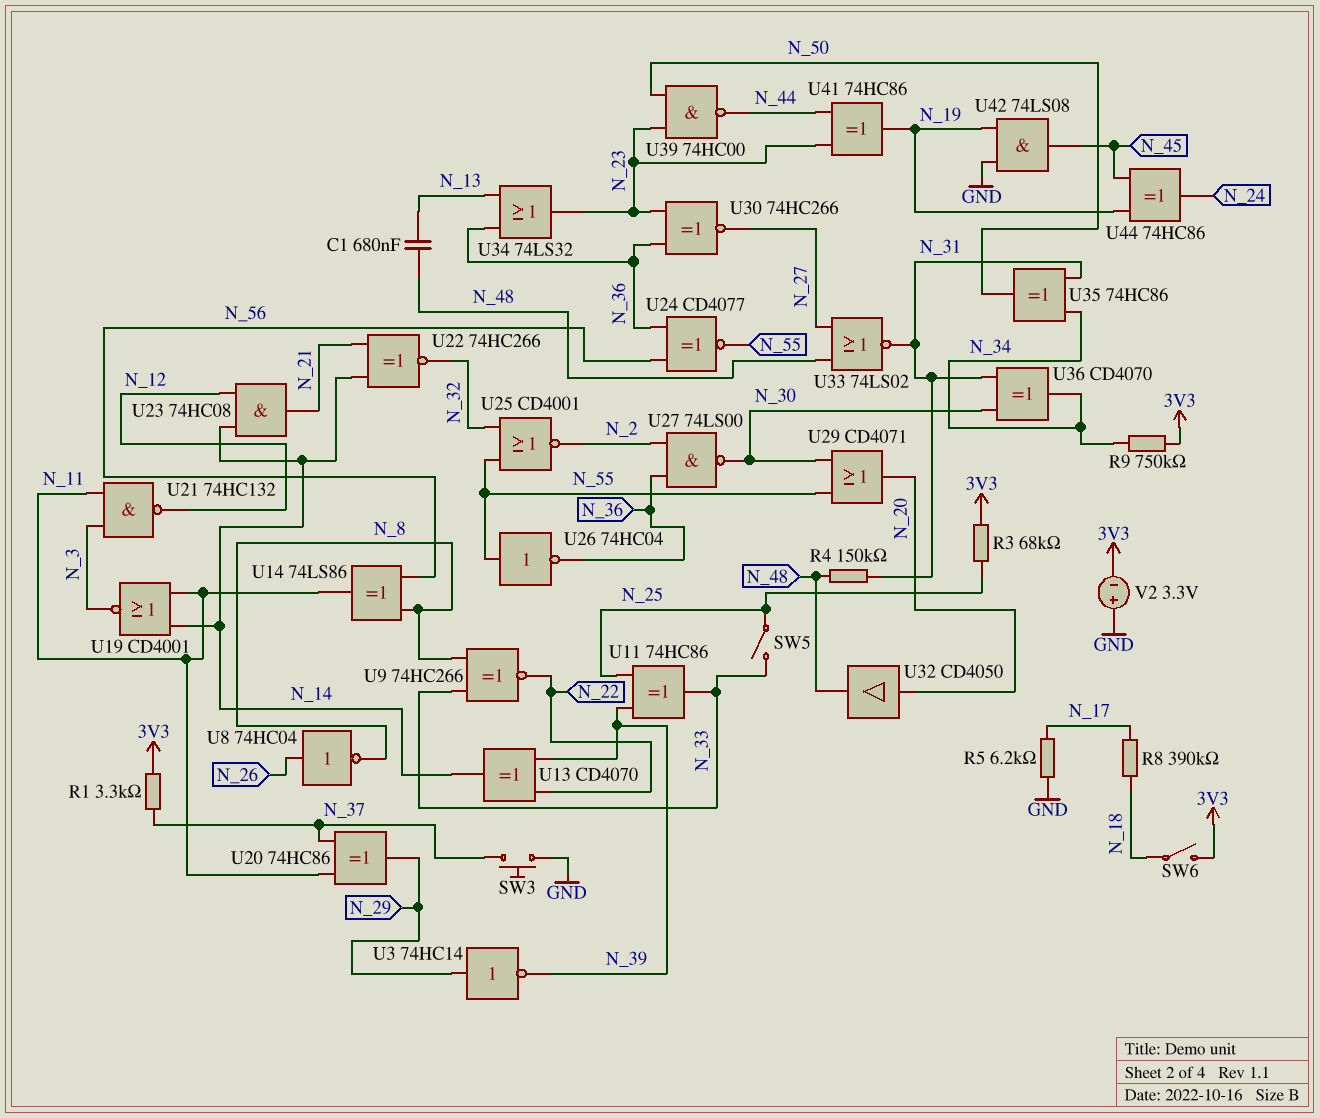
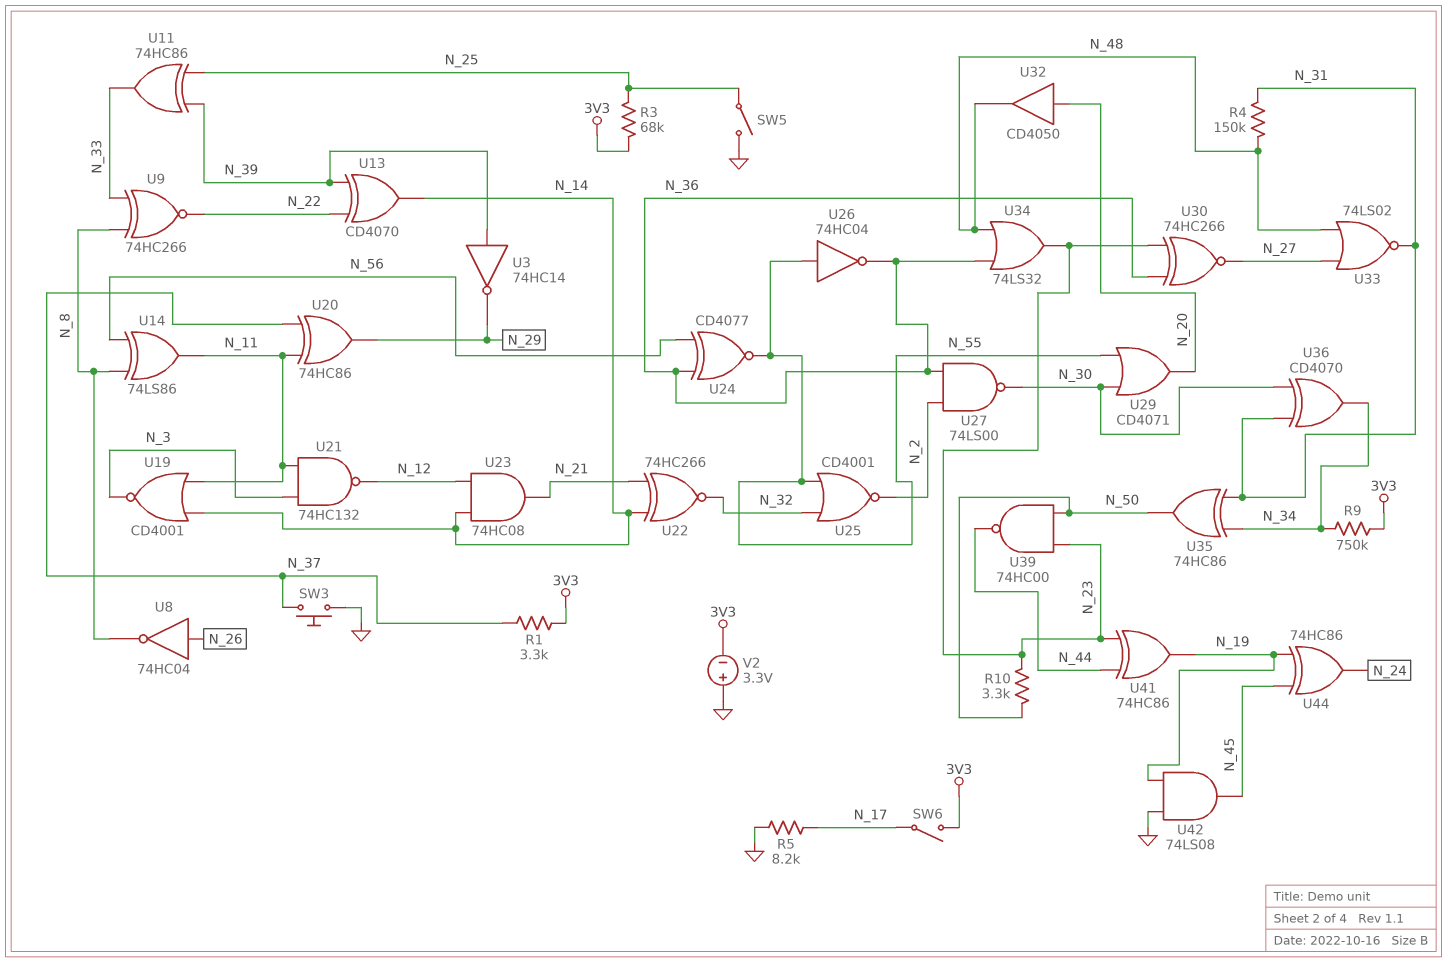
C1: 680nF (N_13, N_48) -> none
R5: 6.2k (GND, N_17) -> 8.2k (GND, N_17)
R8: 390k (N_17, N_18) -> none
R10: none -> 3.3k (N_23, N_50)
SW5: switch (N_25, N_33) -> switch (GND, N_25)
SW6: switch (3V3, N_18) -> switch (3V3, N_17)
U3: NOT 74HC14 (in N_29, out N_39) -> NOT 74HC14 (in N_39, out N_29)
U34: OR 74LS32 (in N_13, in N_36, out N_23) -> OR 74LS32 (in N_36, in N_48, out N_23)

